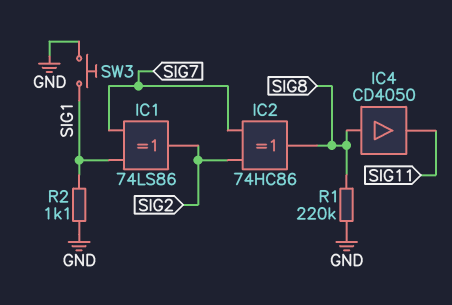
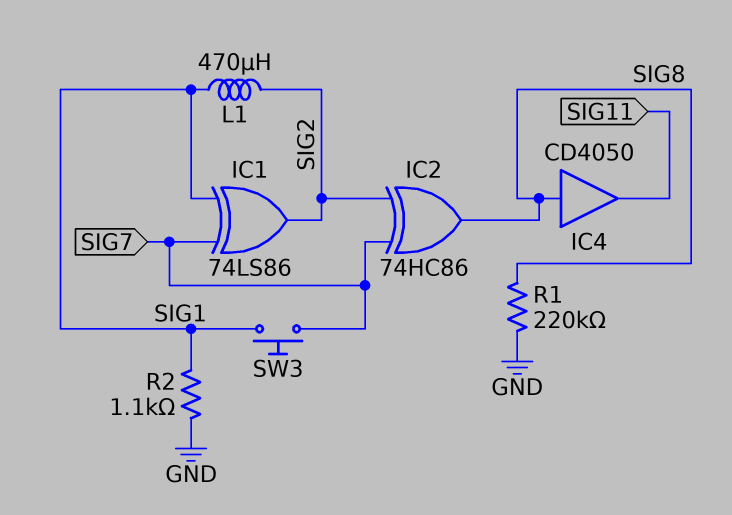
L1: none -> 470uH (SIG1, SIG2)
SW3: button (GND, SIG1) -> button (SIG1, SIG7)

